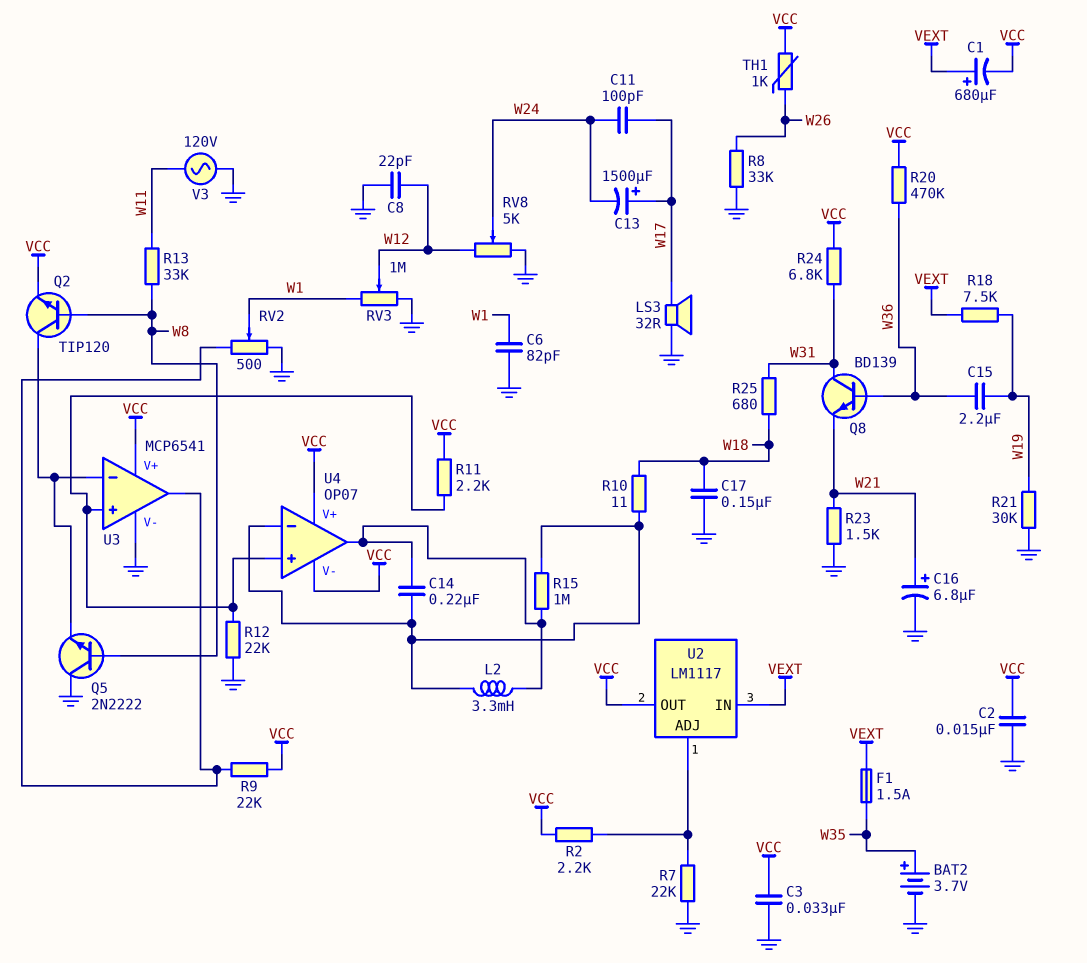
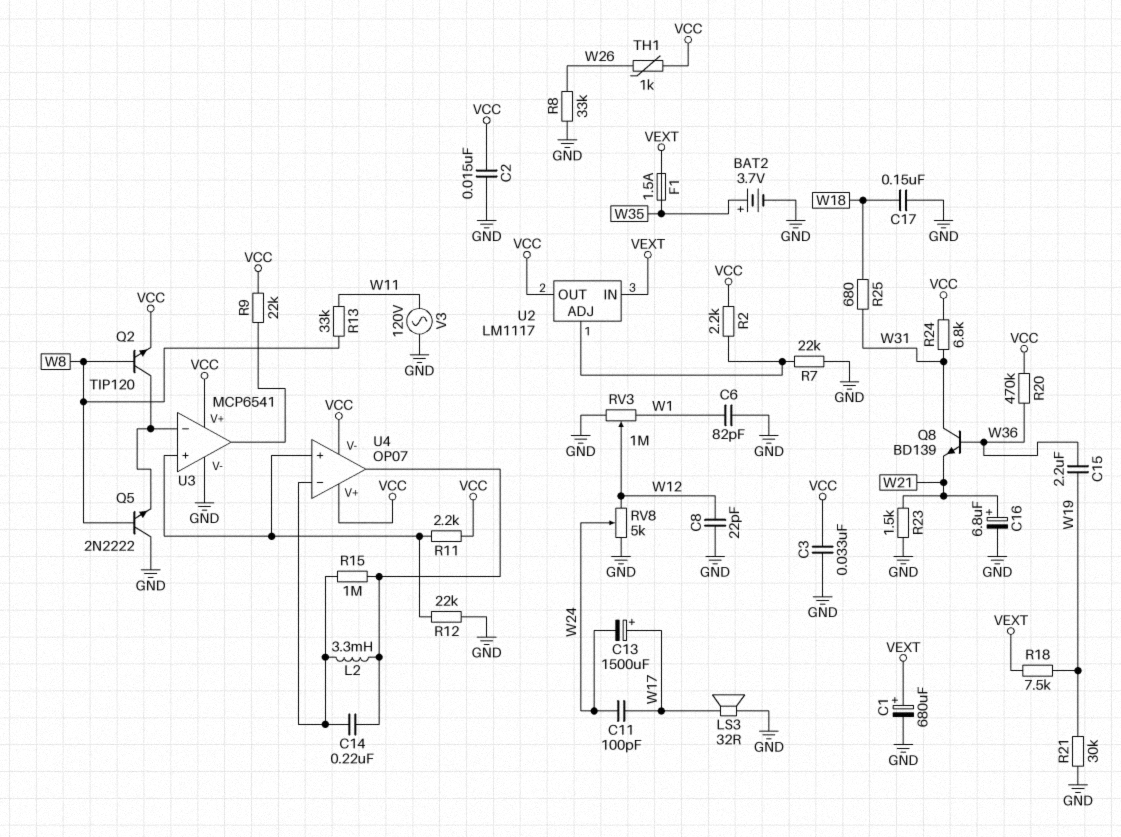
C1: 680uF (plus VEXT, minus VCC) -> 680uF (plus VEXT, minus GND)
R10: 11 (U4/in-, W18) -> none
RV2: 500 (GND, U3/out, wiper W1) -> none

